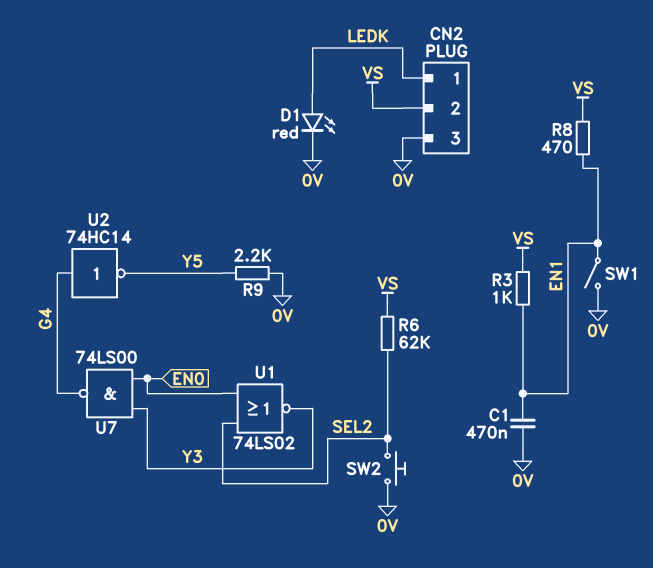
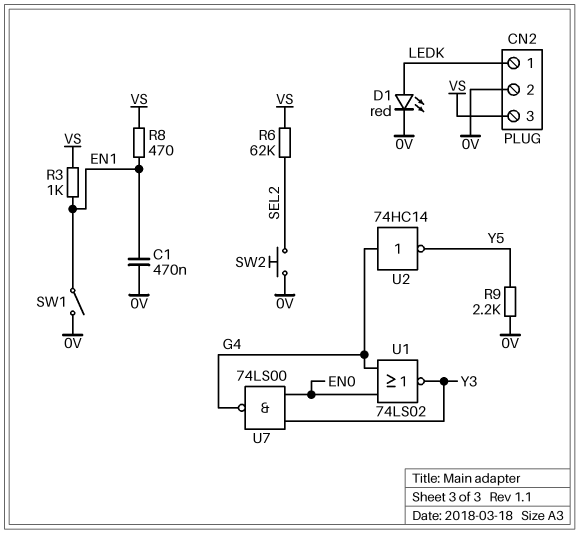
CN2 pin 2: VS -> 0V
CN2 pin 3: 0V -> VS
U1: NOR 74LS02 (in EN0, in SEL2, out Y3) -> NOR 74LS02 (in EN0, in G4, out Y3)

